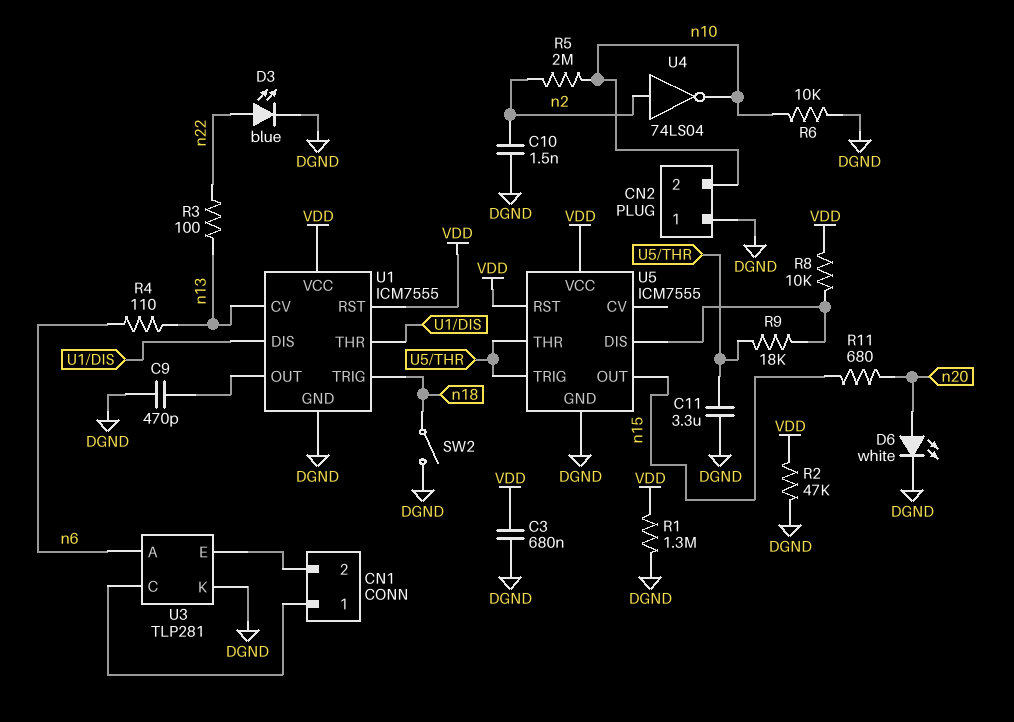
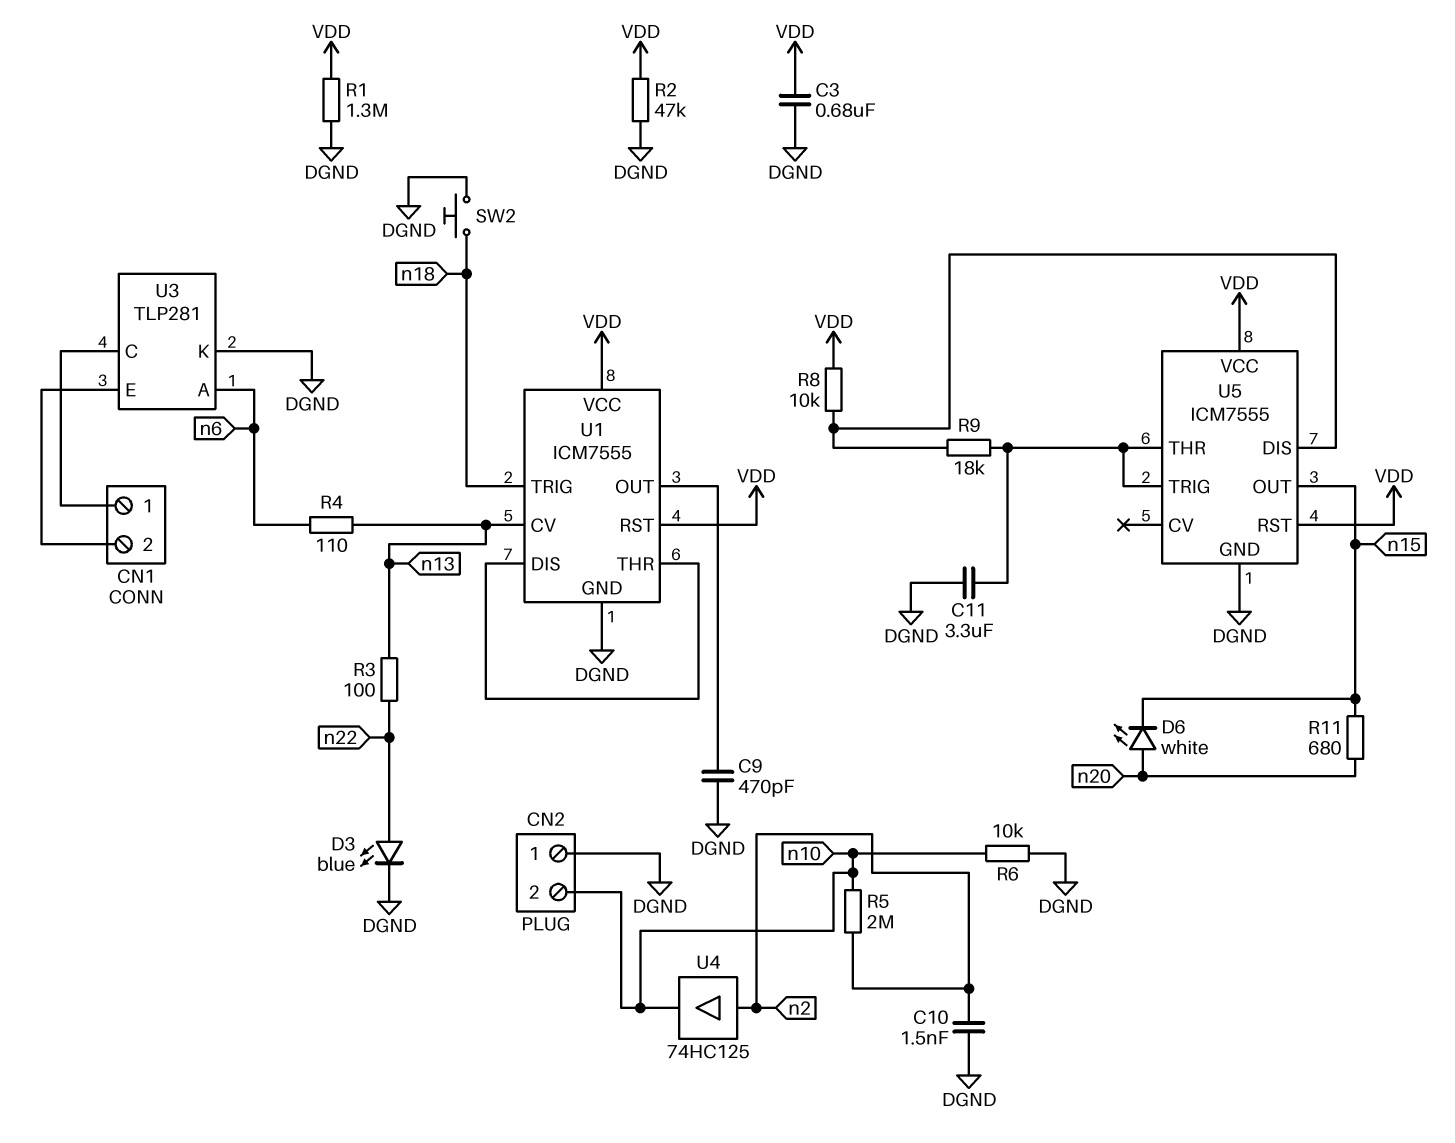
D6: LED white (A n20, K DGND) -> LED white (A n20, K n15)
SW2: switch (DGND, n18) -> button (DGND, n18)
U4: NOT 74LS04 (in n2, out n10) -> buffer 74HC125 (in n2, out n10)

